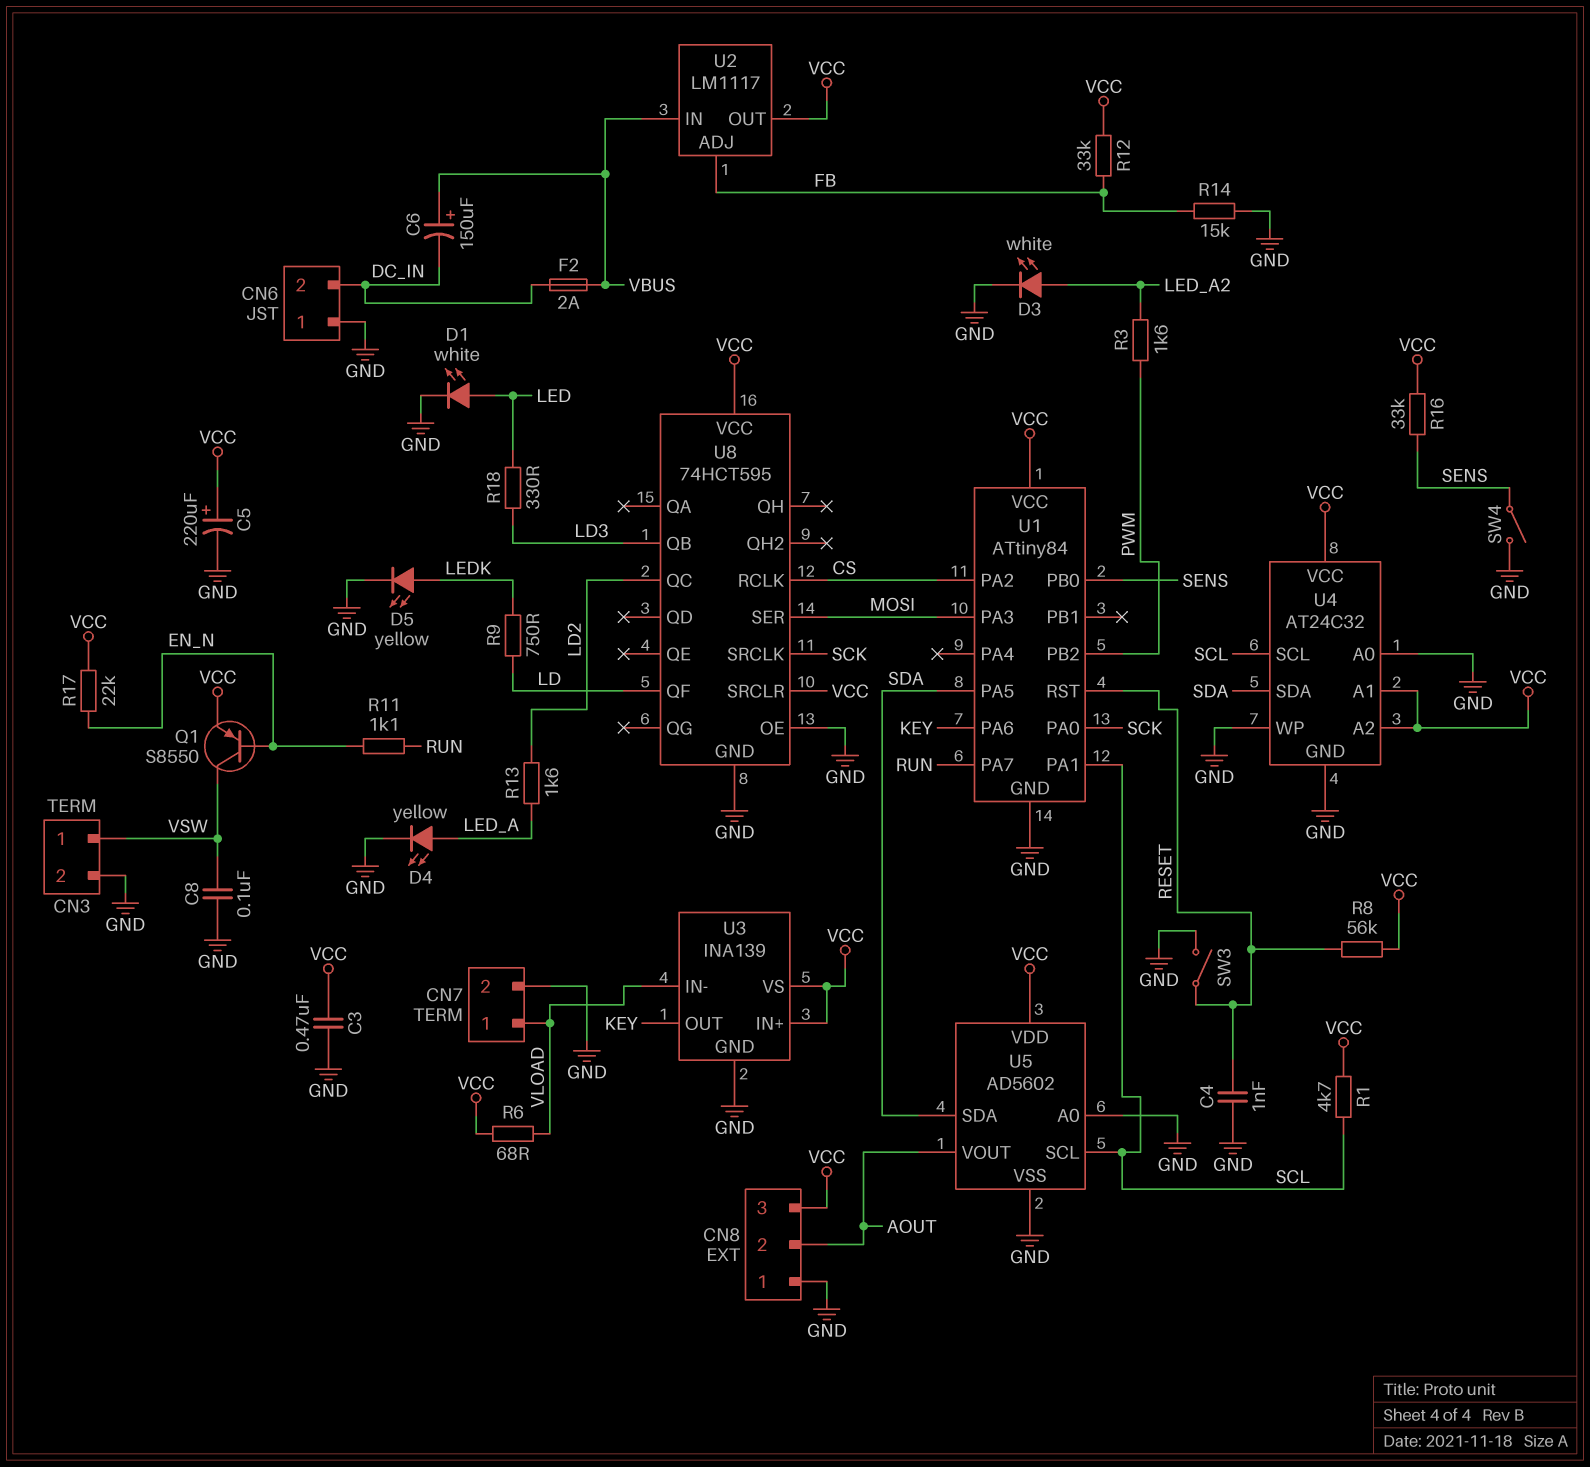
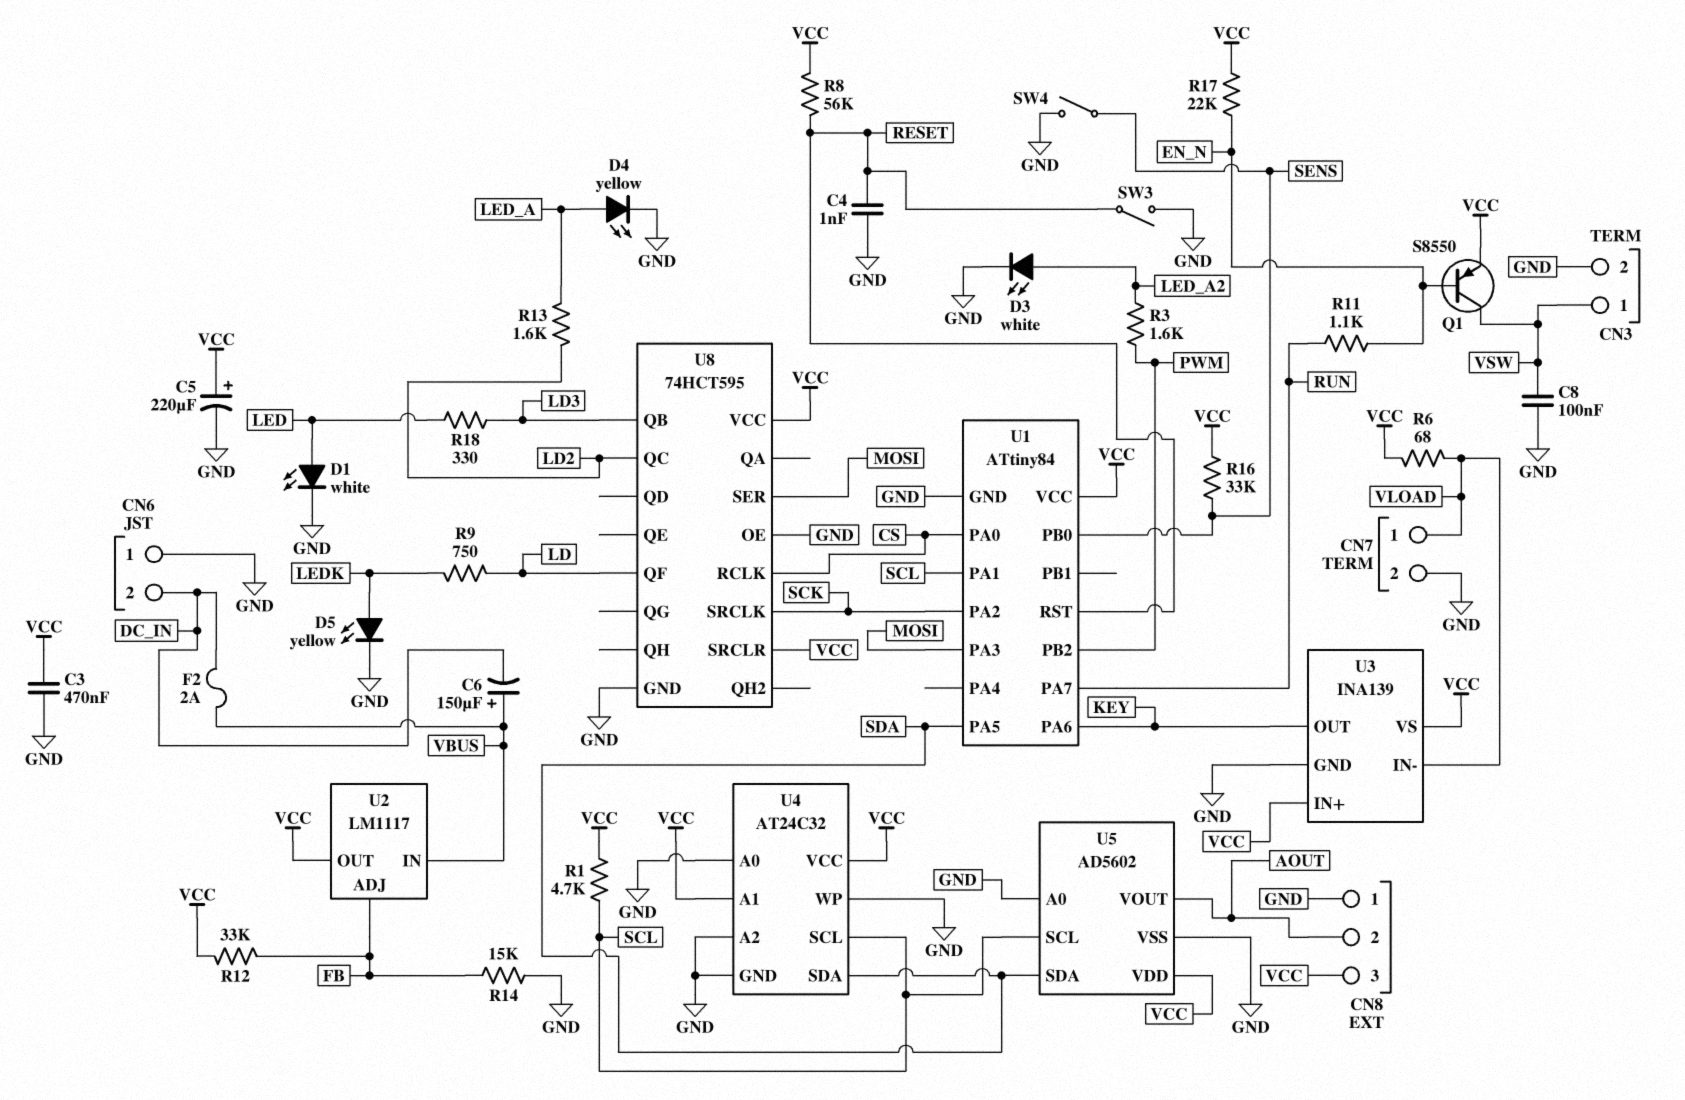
U1 pin PA0: SCK -> CS
U1 pin PA2: CS -> SCK
U4 pin A2: VCC -> GND

